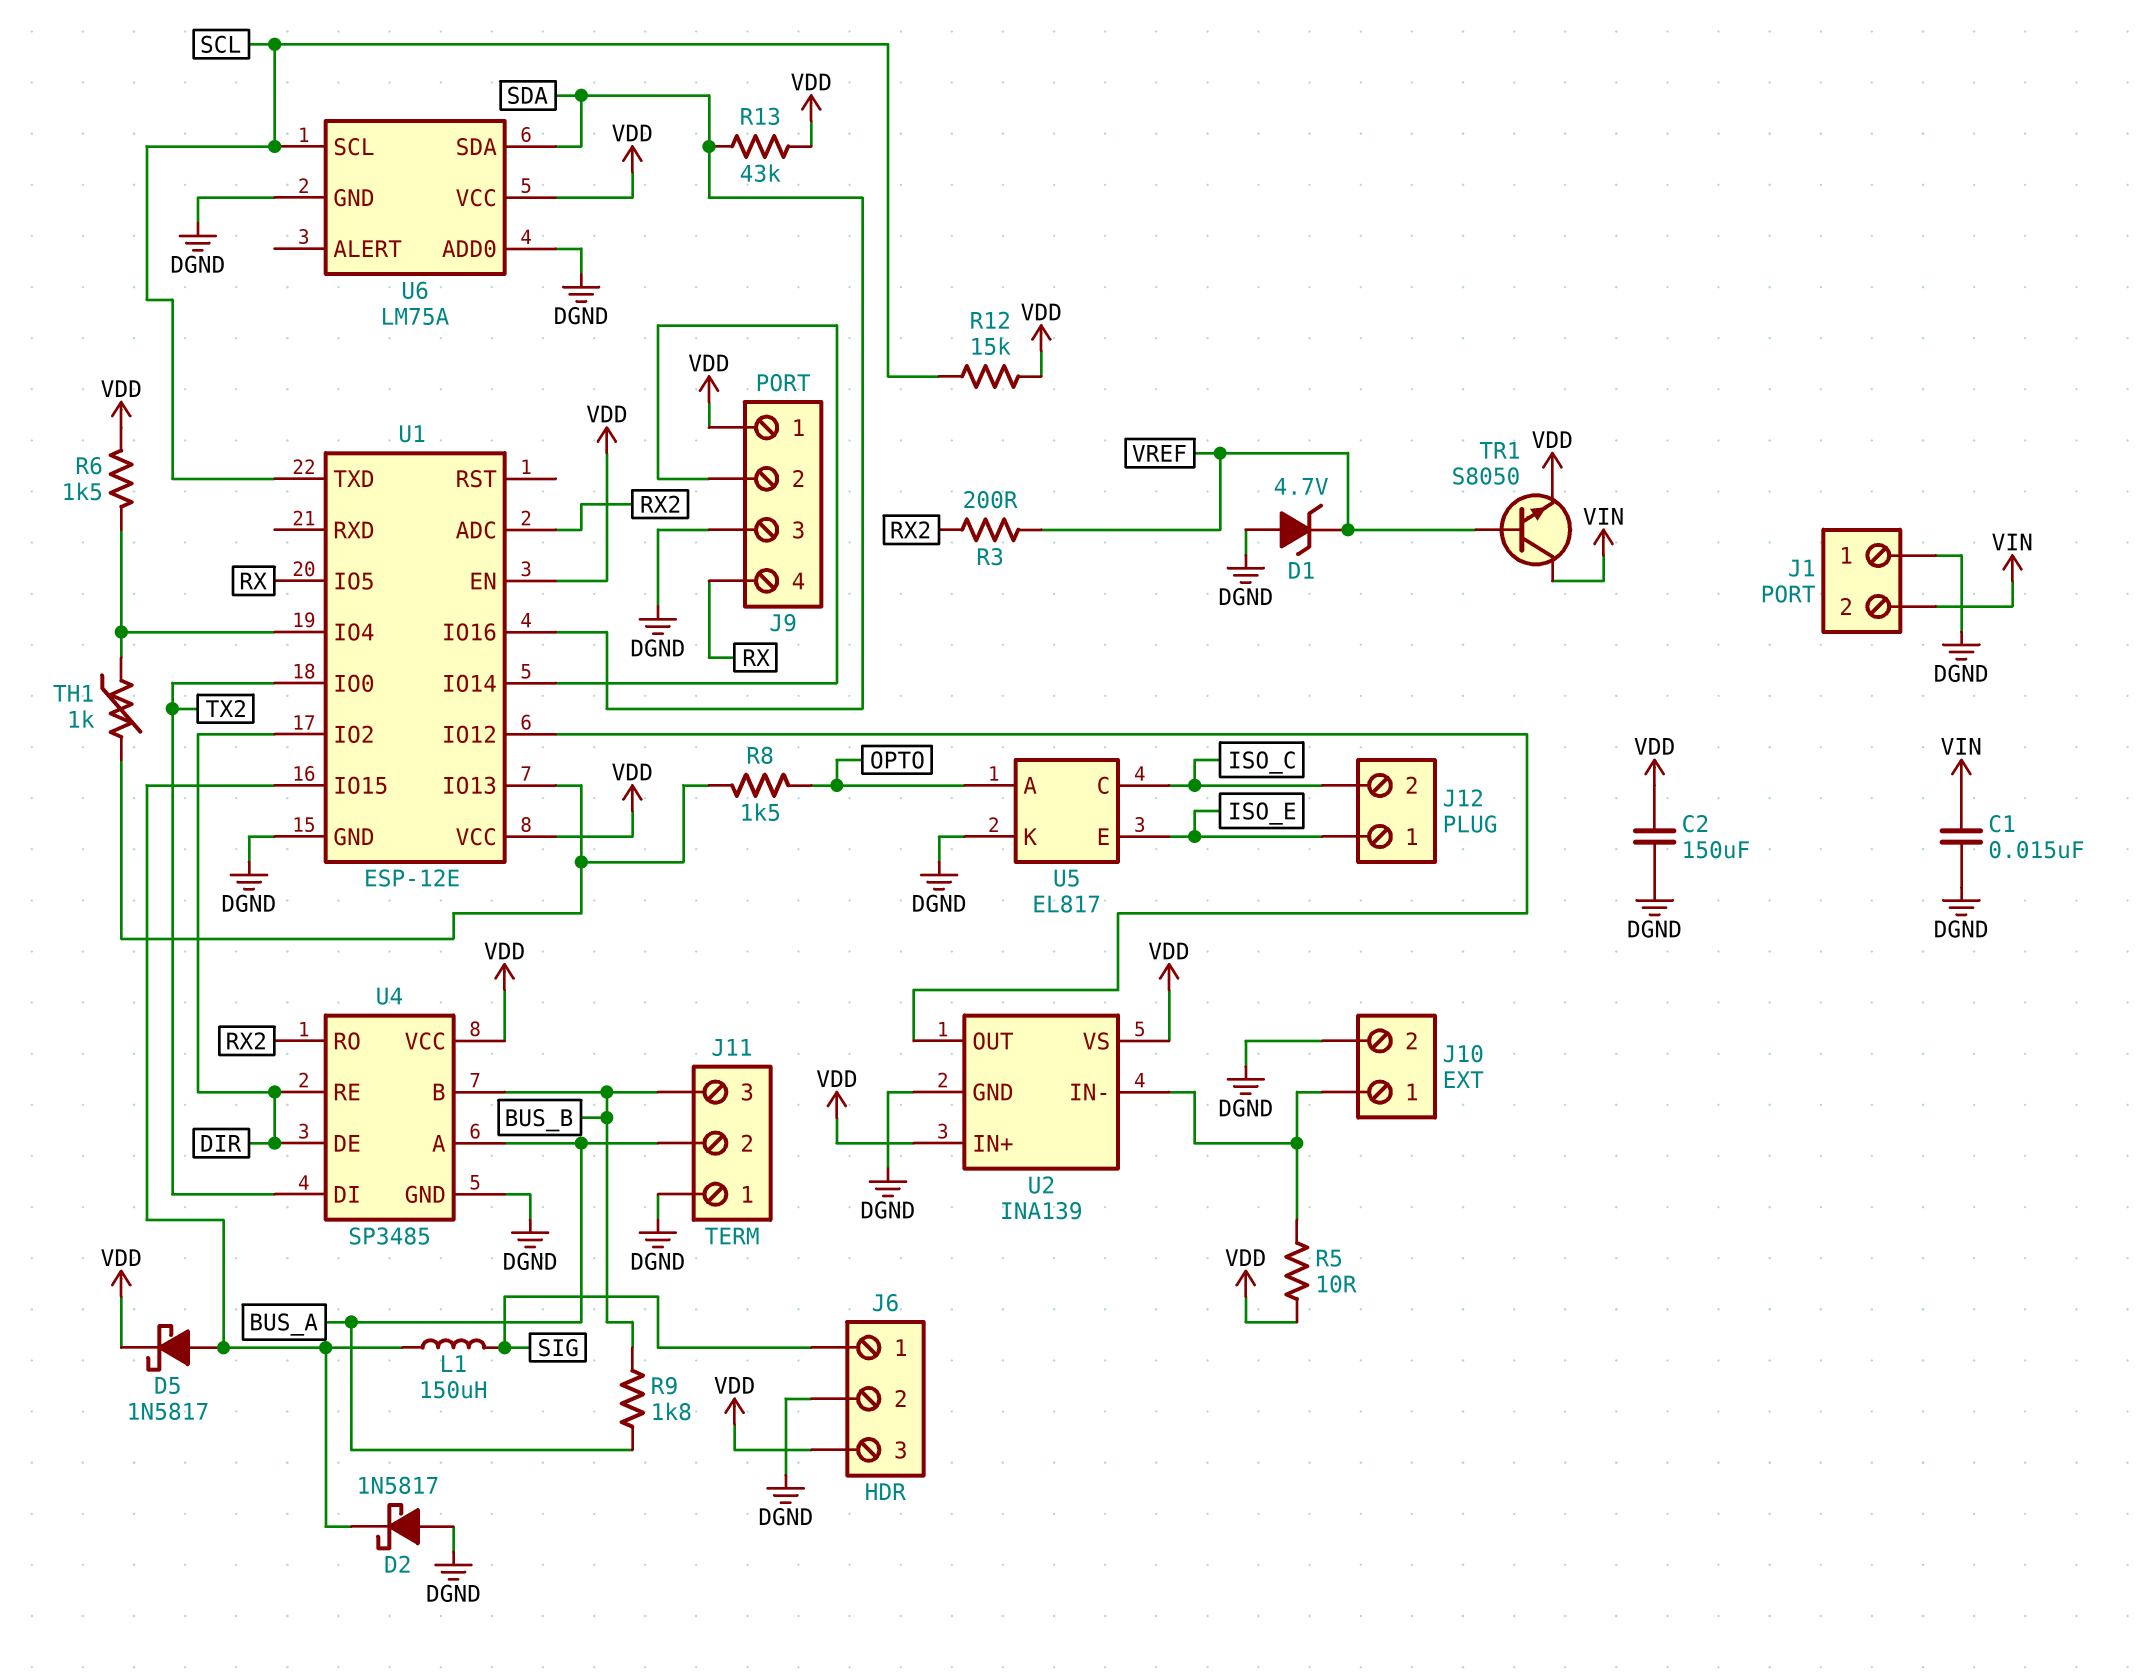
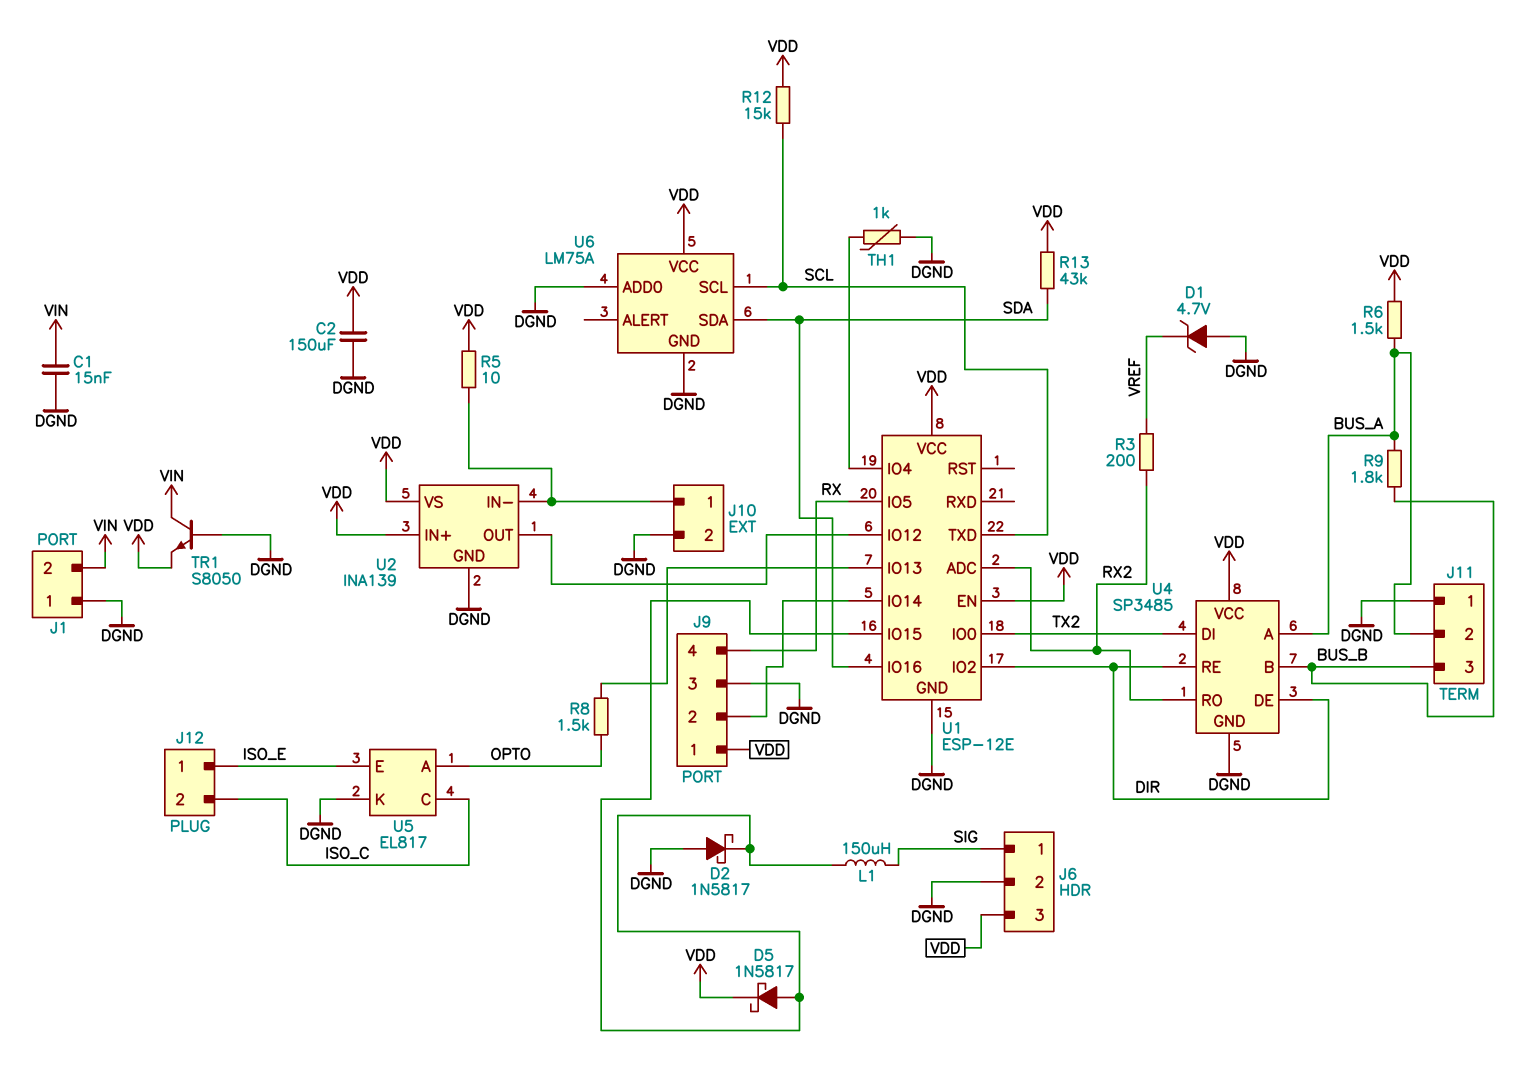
R6: 1.5k (U1/IO4, VDD) -> 1.5k (BUS_A, VDD)
TH1: 1k (U1/IO4, U1/IO13) -> 1k (DGND, U1/IO4)
TR1: NPN S8050 (B VREF, C VIN, E VDD) -> NPN S8050 (B DGND, C VIN, E VDD)

